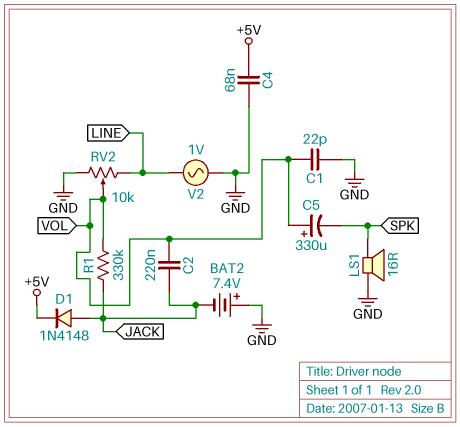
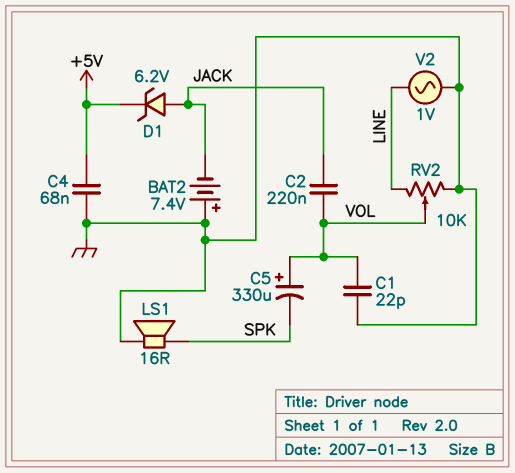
D1: diode 1N4148 (A JACK, K +5V) -> zener 6.2V (A JACK, K +5V)
R1: 330k (JACK, VOL) -> none

